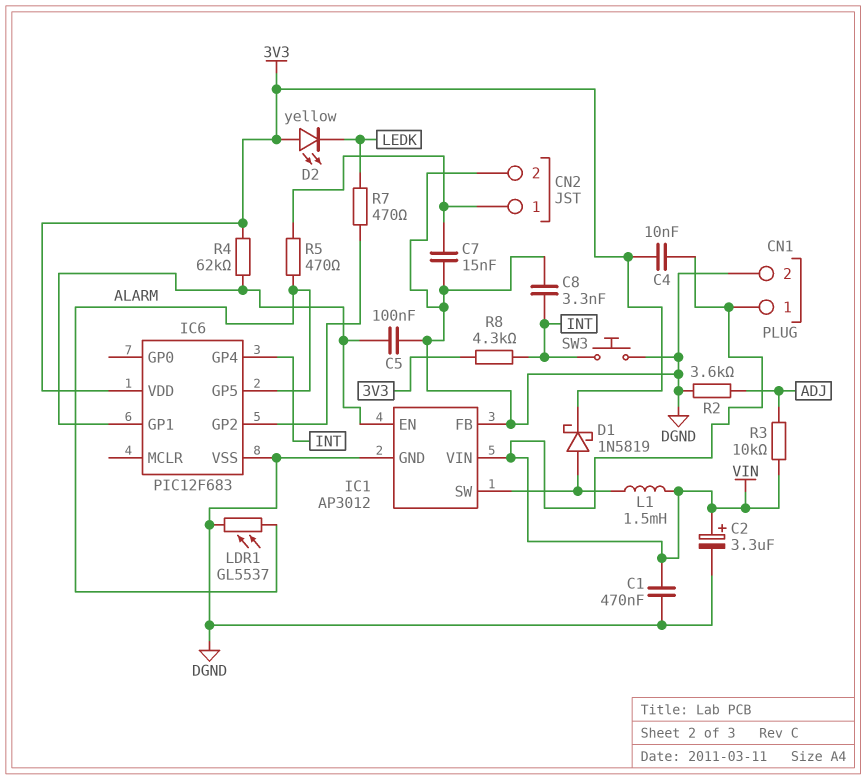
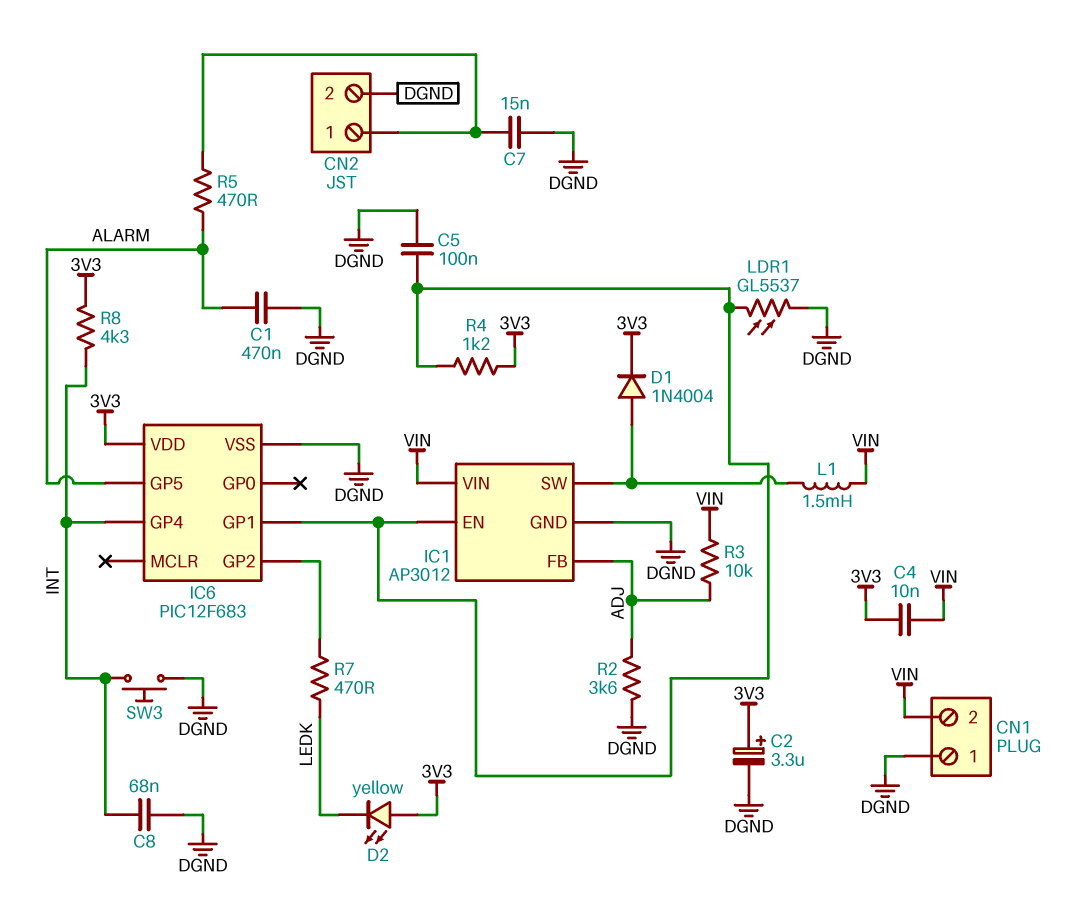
C1: 470nF (DGND, VIN) -> 470nF (ALARM, DGND)
C2: 3.3uF (plus VIN, minus DGND) -> 3.3uF (plus 3V3, minus DGND)
C8: 3.3nF (DGND, INT) -> 68nF (DGND, INT)
CN1 pin 1: VIN -> DGND
CN1 pin 2: DGND -> VIN
D1: schottky 1N5819 (A IC1/SW, K 3V3) -> diode 1N4004 (A IC1/SW, K 3V3)
IC1 pin FB: DGND -> ADJ
LDR1: GL5537 (ALARM, DGND) -> GL5537 (DGND, IC1/EN)
R4: 62k (3V3, IC1/EN) -> 1.2k (3V3, IC1/EN)

